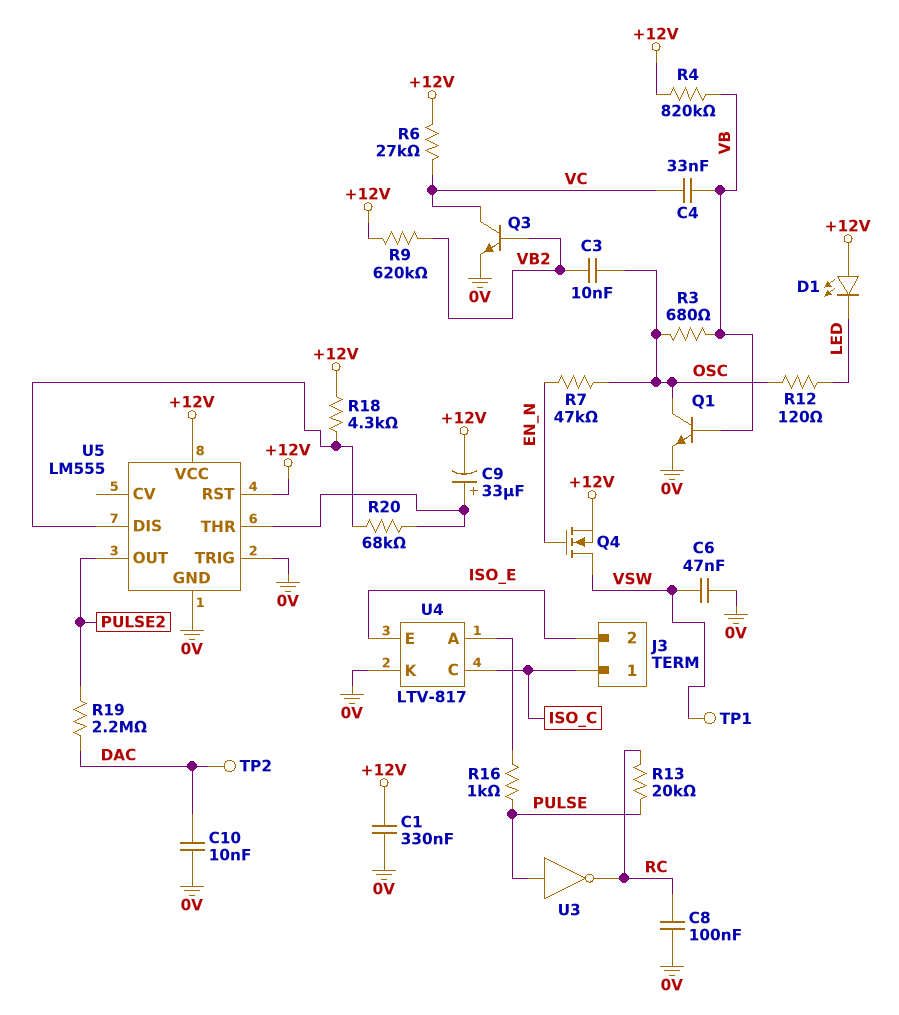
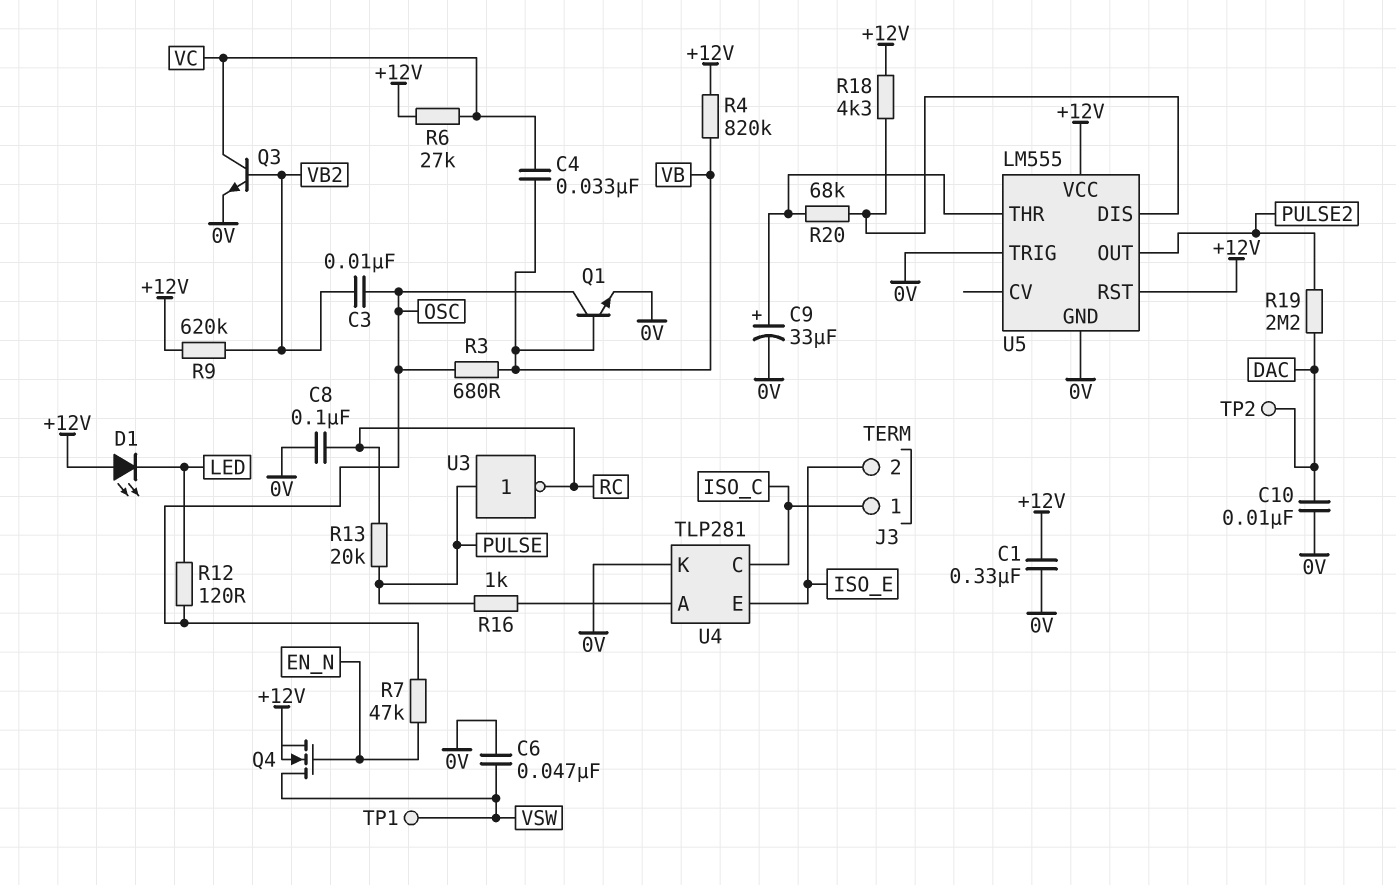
C9: 33uF (plus U5/THR, minus +12V) -> 33uF (plus U5/THR, minus 0V)
U4: LTV-817 -> TLP281

